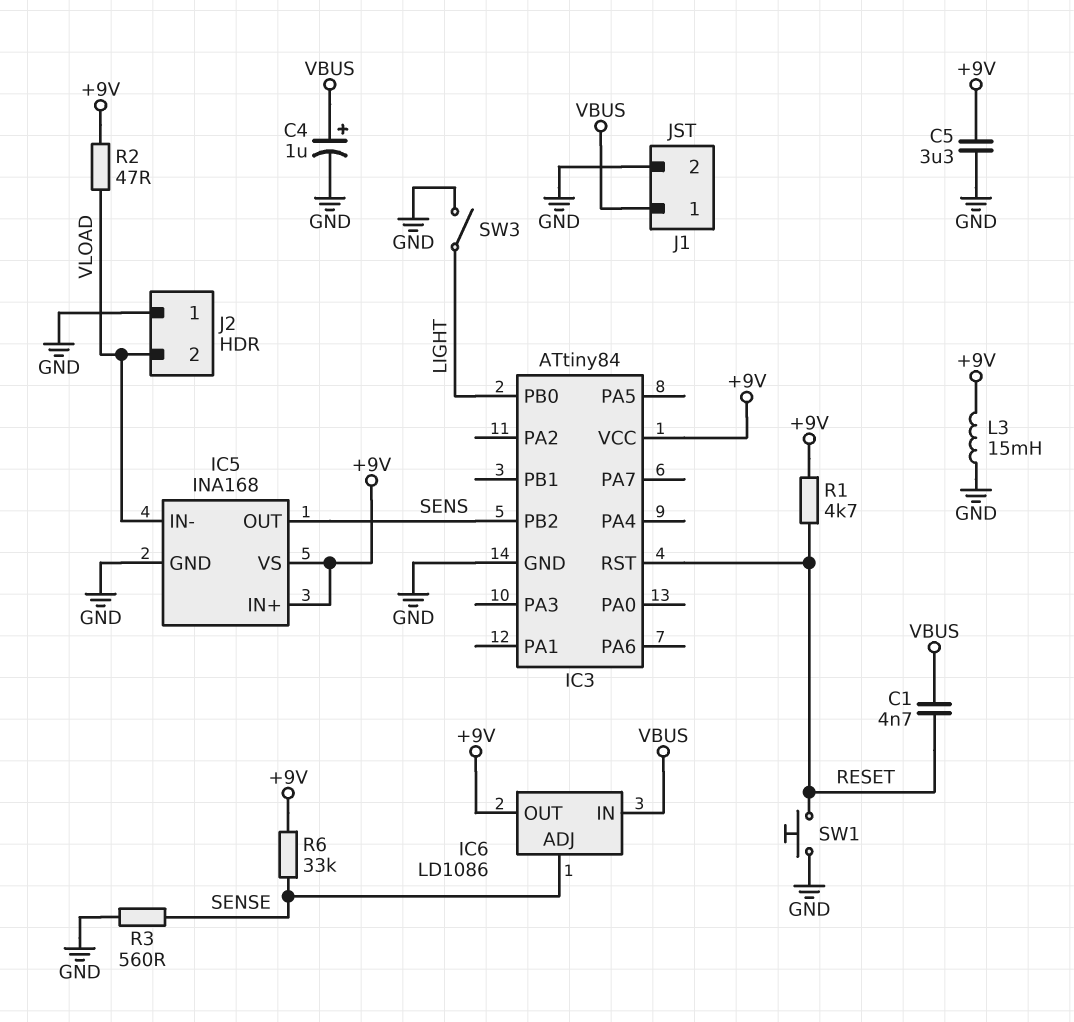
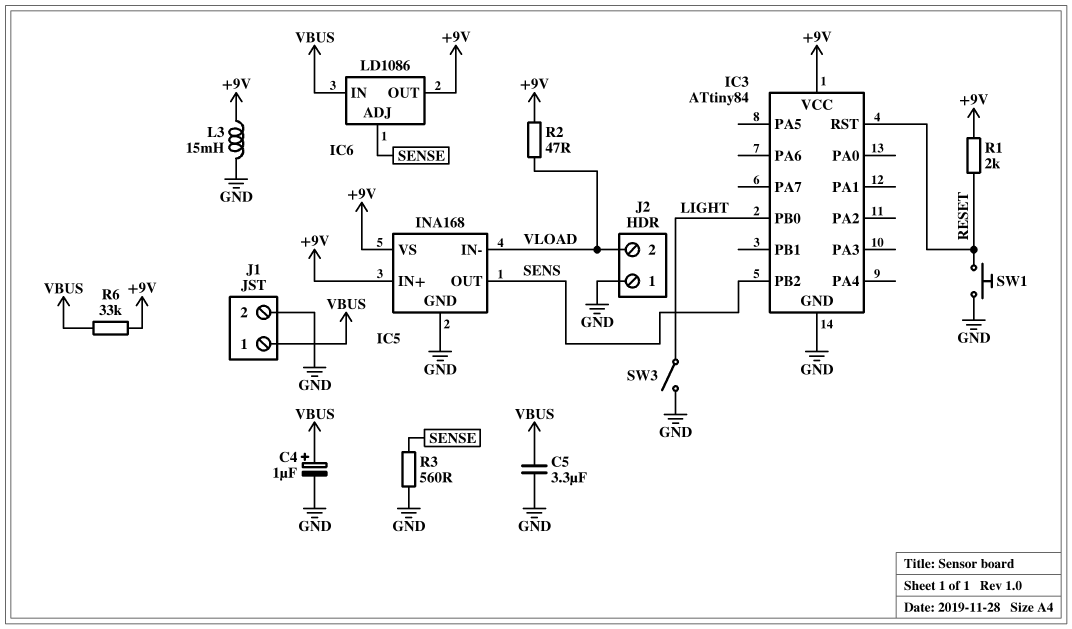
C1: 4.7nF (RESET, VBUS) -> none
C5: 3.3uF (+9V, GND) -> 3.3uF (GND, VBUS)
R1: 4.7k (+9V, RESET) -> 2k (+9V, RESET)
R6: 33k (+9V, SENSE) -> 33k (+9V, VBUS)

